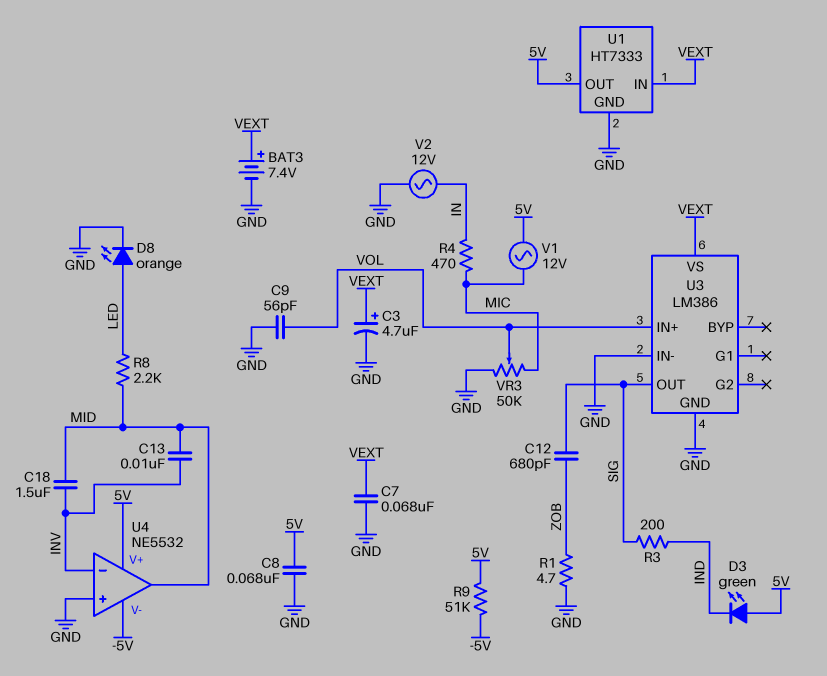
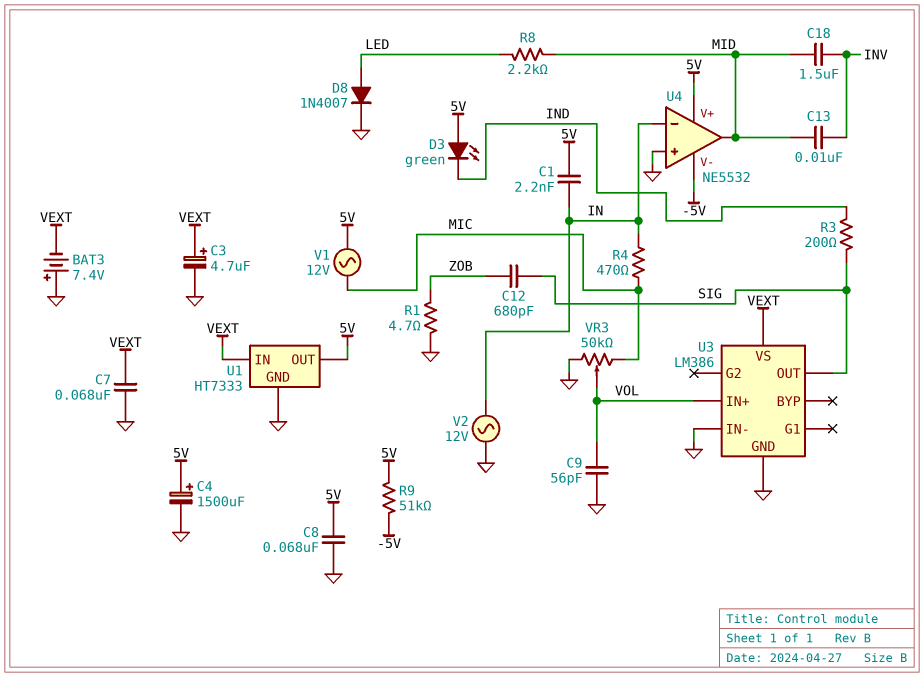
BAT3: 7.4V (plus VEXT, minus GND) -> 7.4V (plus GND, minus VEXT)
C1: none -> 2.2nF (5V, IN)
C4: none -> 1500uF (plus 5V, minus GND)
D8: LED orange (A LED, K GND) -> diode 1N4007 (A LED, K GND)
U4 pin in-: INV -> IN

